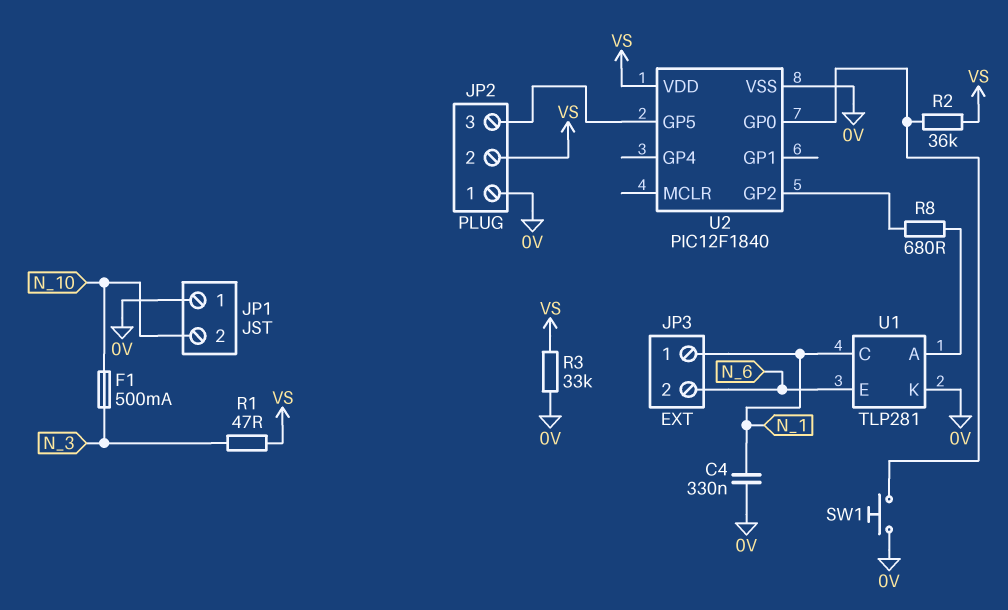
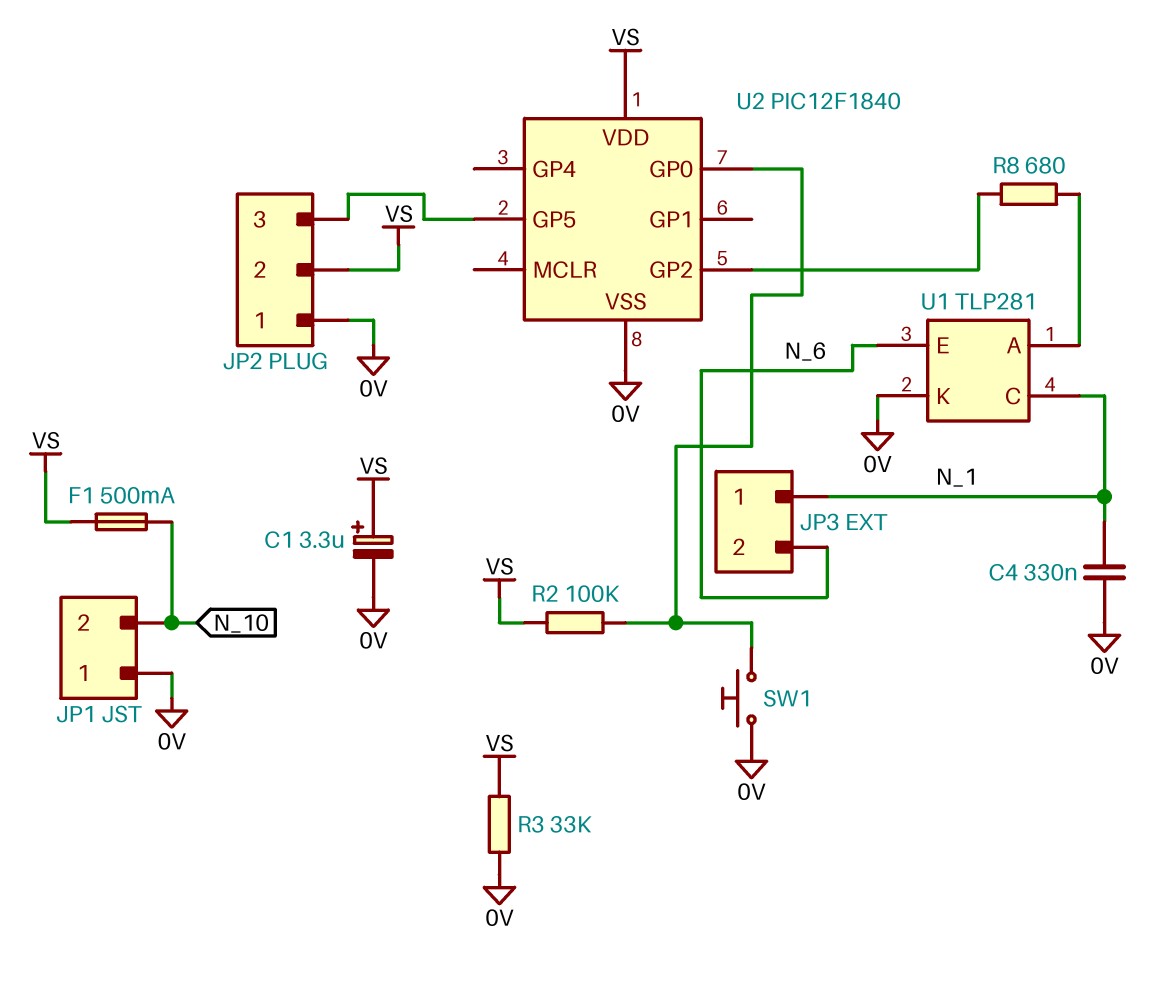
C1: none -> 3.3uF (plus VS, minus 0V)
F1: 500mA (N_3, N_10) -> 500mA (N_10, VS)
R1: 47 (N_3, VS) -> none
R2: 36k (U2/GP0, VS) -> 100k (U2/GP0, VS)

